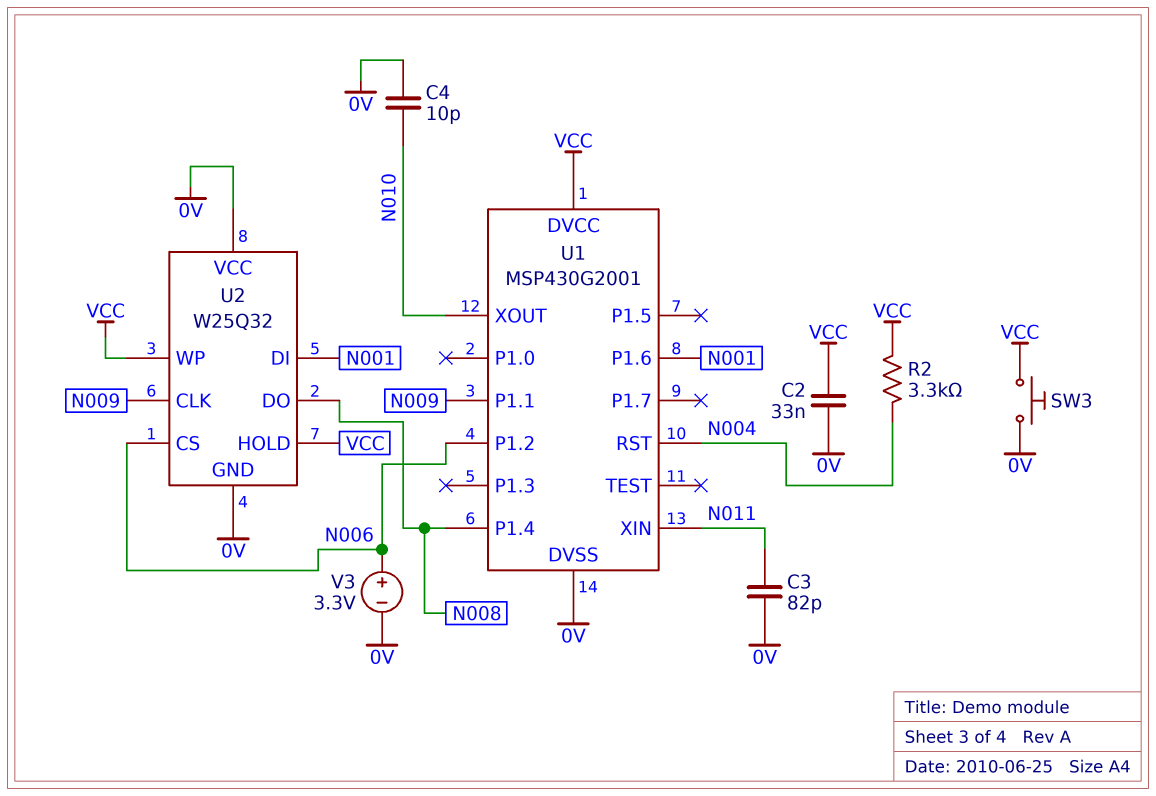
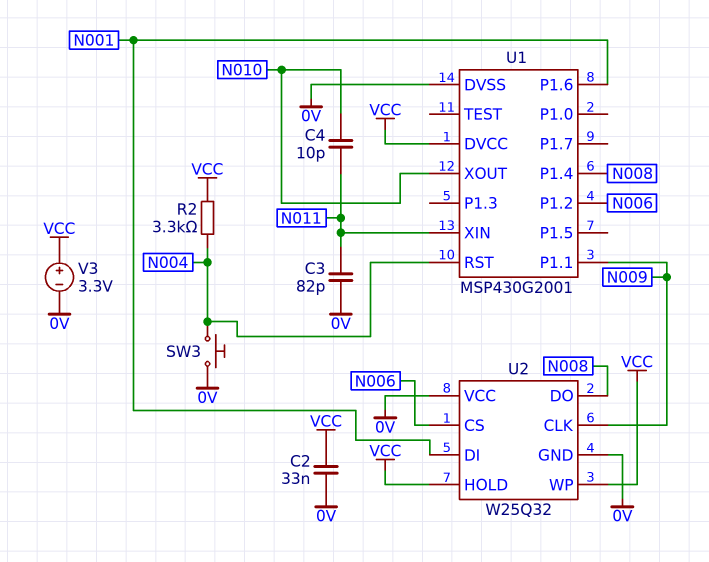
C4: 10pF (0V, N010) -> 10pF (N010, N011)
SW3: button (0V, VCC) -> button (0V, N004)
V3: 3.3V (plus N006, minus 0V) -> 3.3V (plus VCC, minus 0V)

